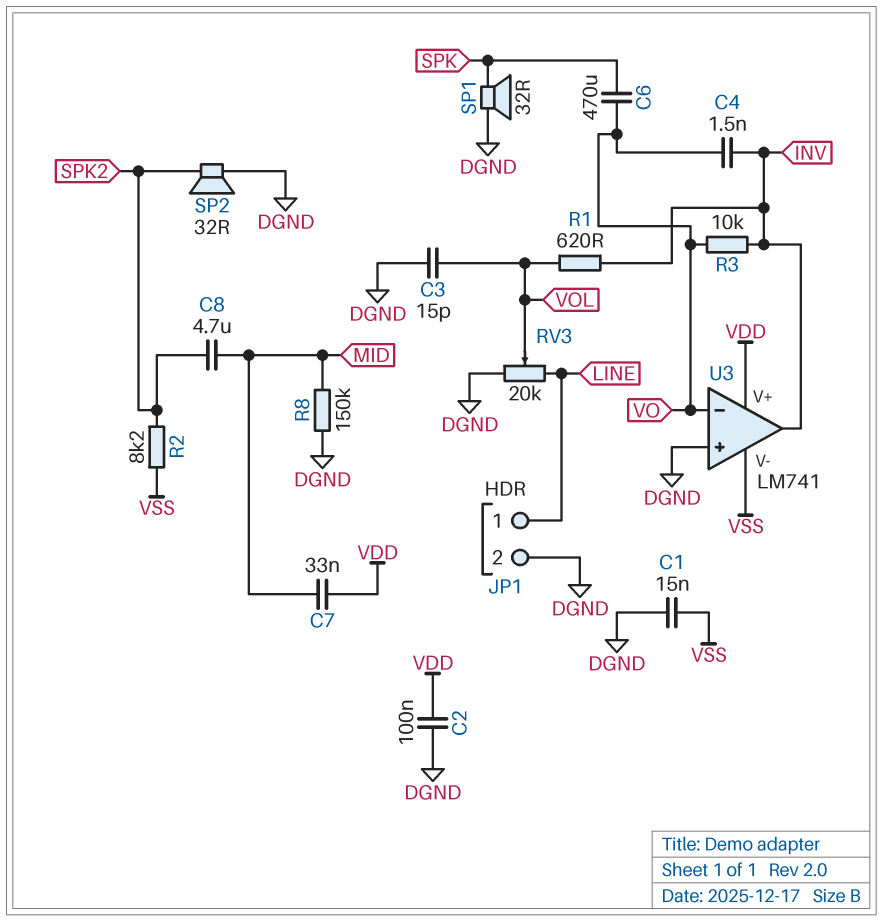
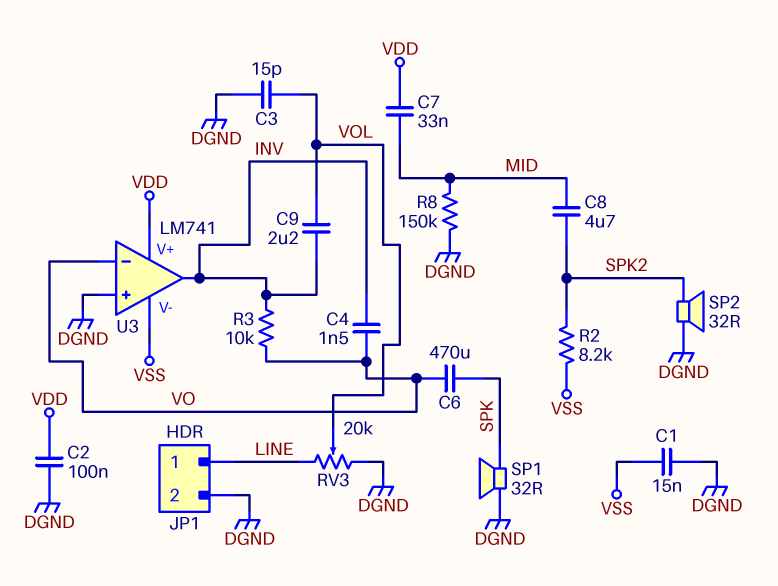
C9: none -> 2.2uF (INV, VOL)
R1: 620 (INV, VOL) -> none

